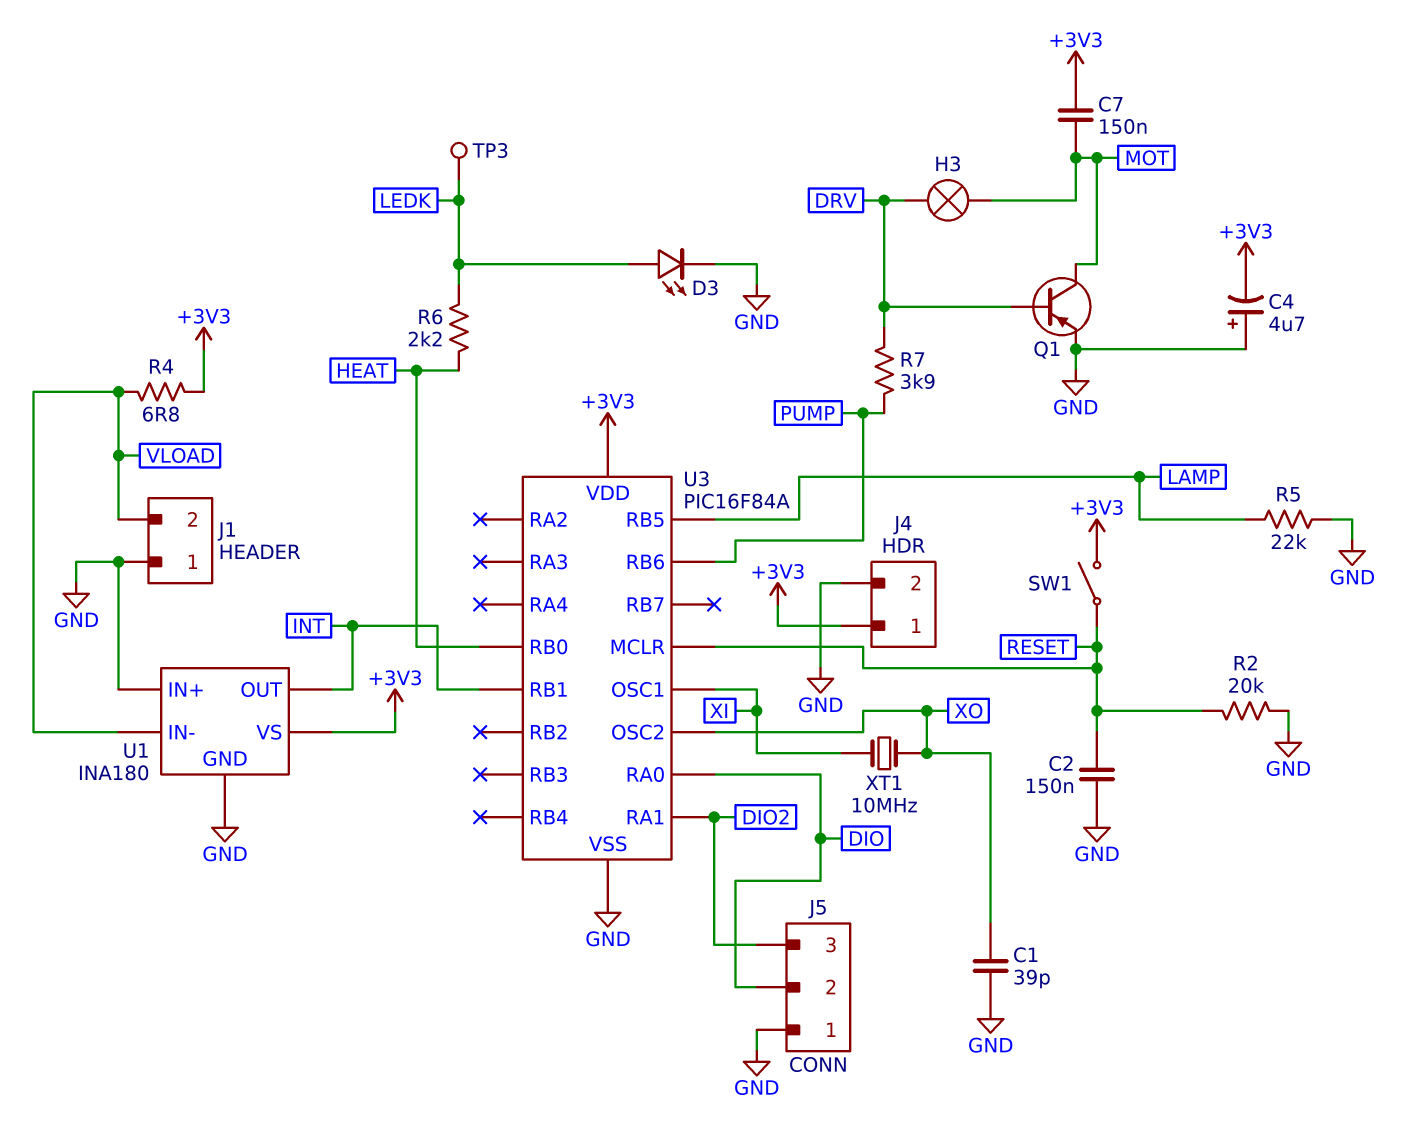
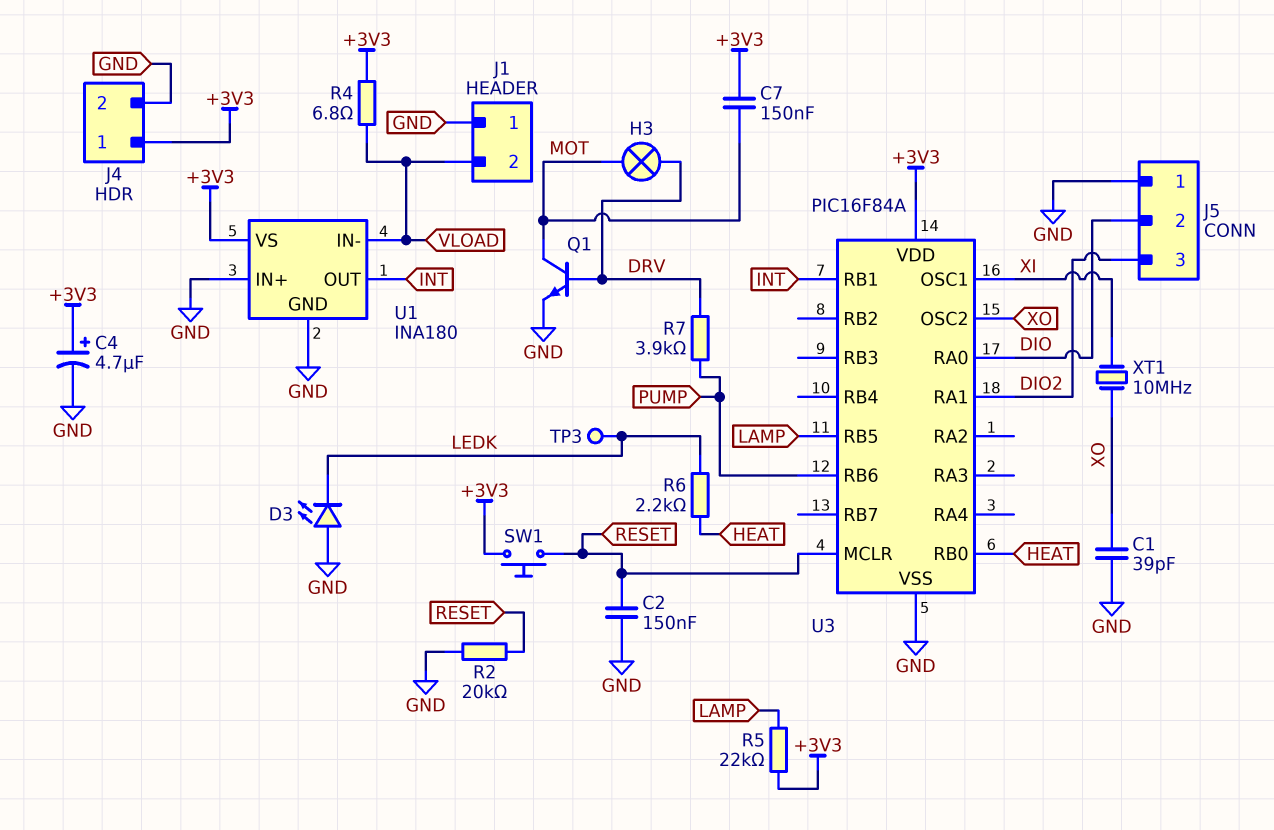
C4: 4.7uF (plus GND, minus +3V3) -> 4.7uF (plus +3V3, minus GND)
D3: LED (A LEDK, K GND) -> LED (A GND, K LEDK)
Q1: PNP (B DRV, C MOT, E GND) -> NPN (B DRV, C MOT, E GND)
R5: 22k (GND, LAMP) -> 22k (+3V3, LAMP)
SW1: switch (+3V3, RESET) -> button (+3V3, RESET)

